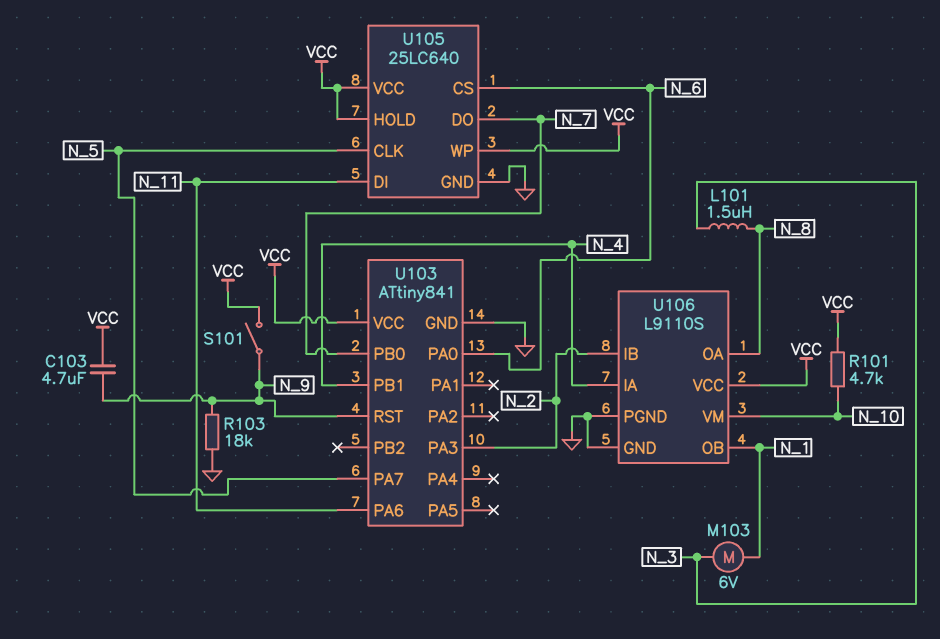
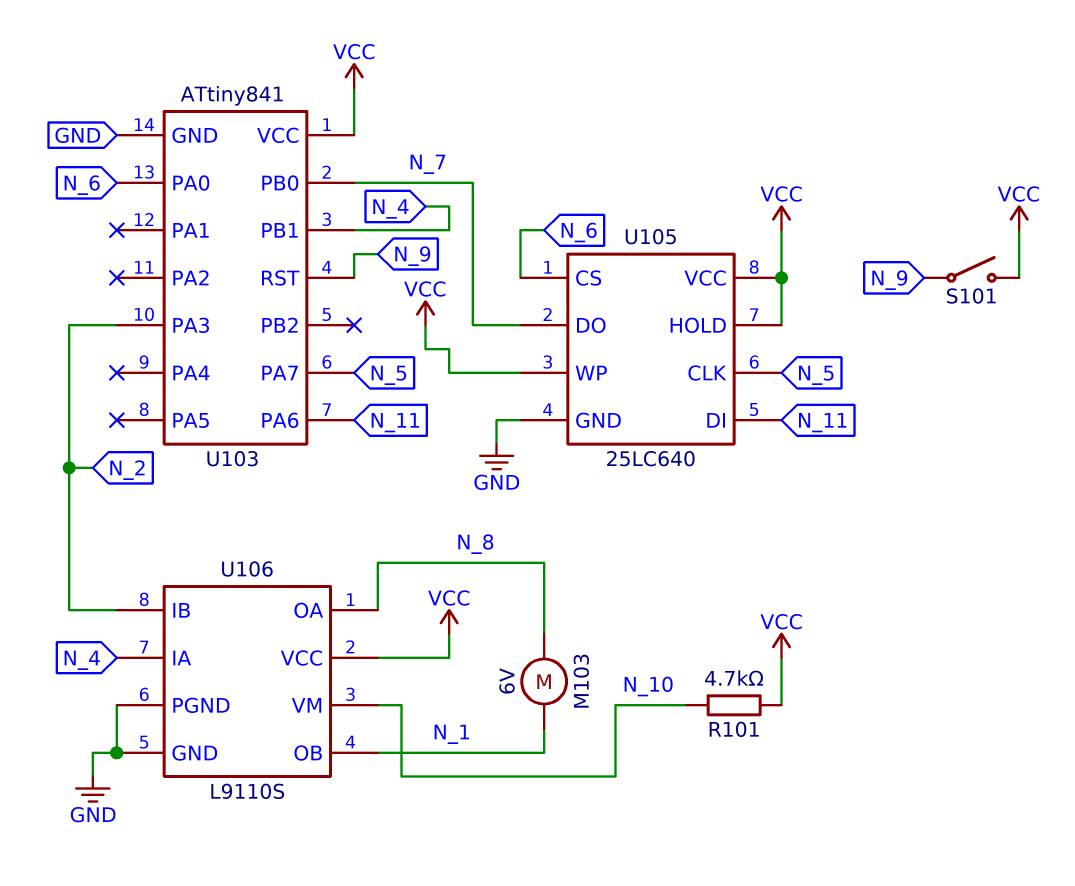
C103: 4.7uF (N_9, VCC) -> none
L101: 1.5uH (N_3, N_8) -> none
M103: motor 6V (N_1, N_3) -> motor 6V (N_1, N_8)
R103: 18k (GND, N_9) -> none

